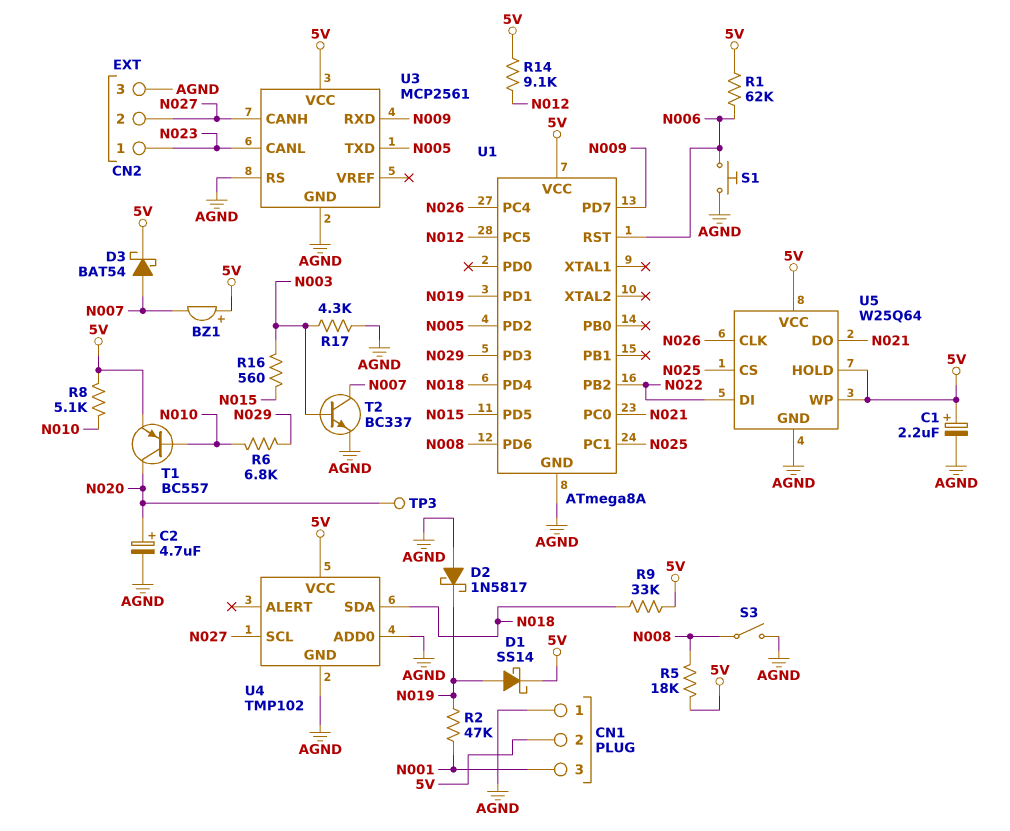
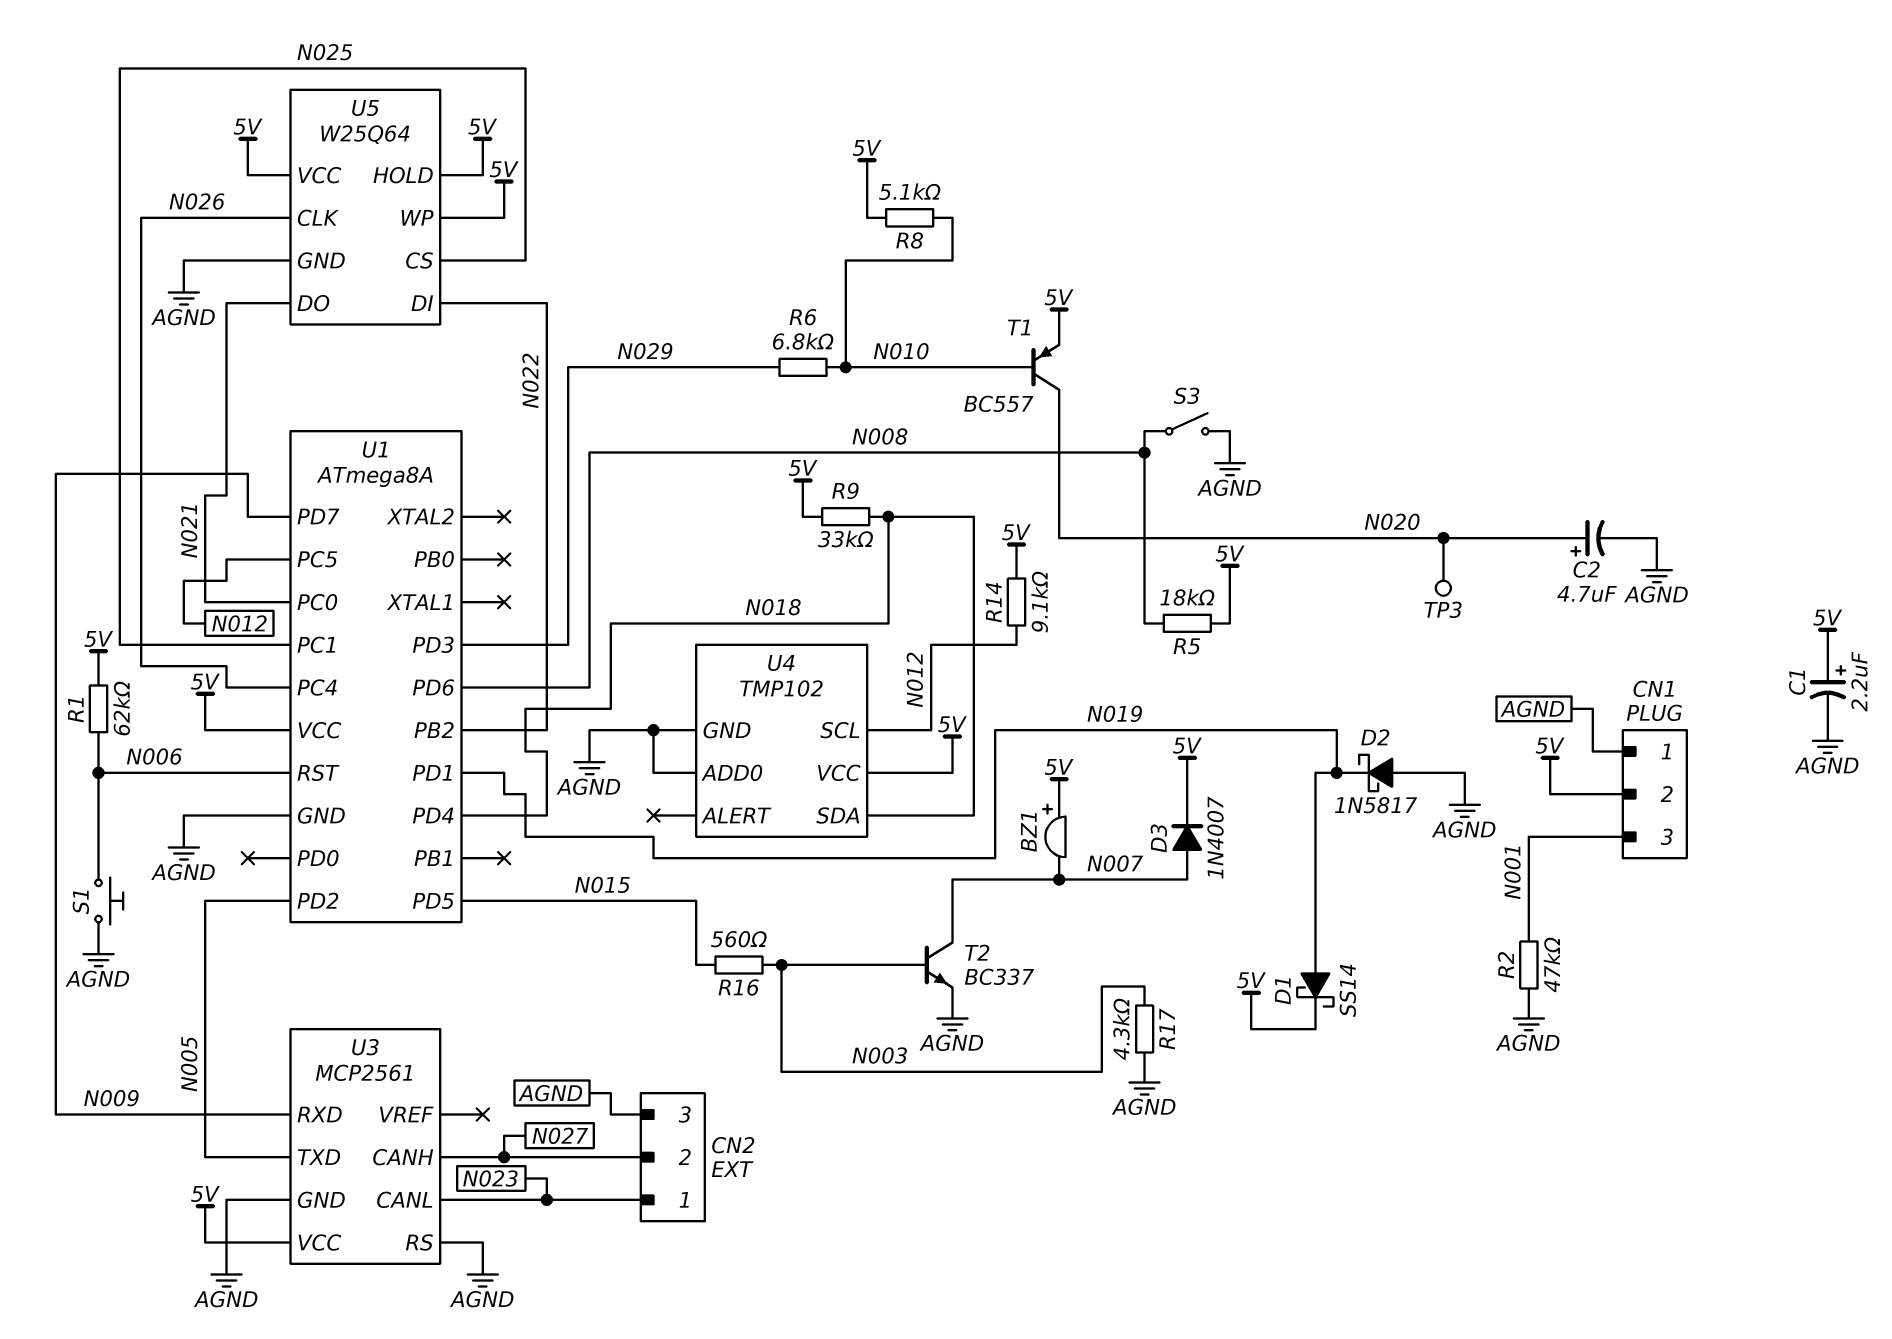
D3: schottky BAT54 (A N007, K 5V) -> diode 1N4007 (A N007, K 5V)
R2: 47k (N001, N019) -> 47k (AGND, N001)
U4 pin SCL: N027 -> N012

